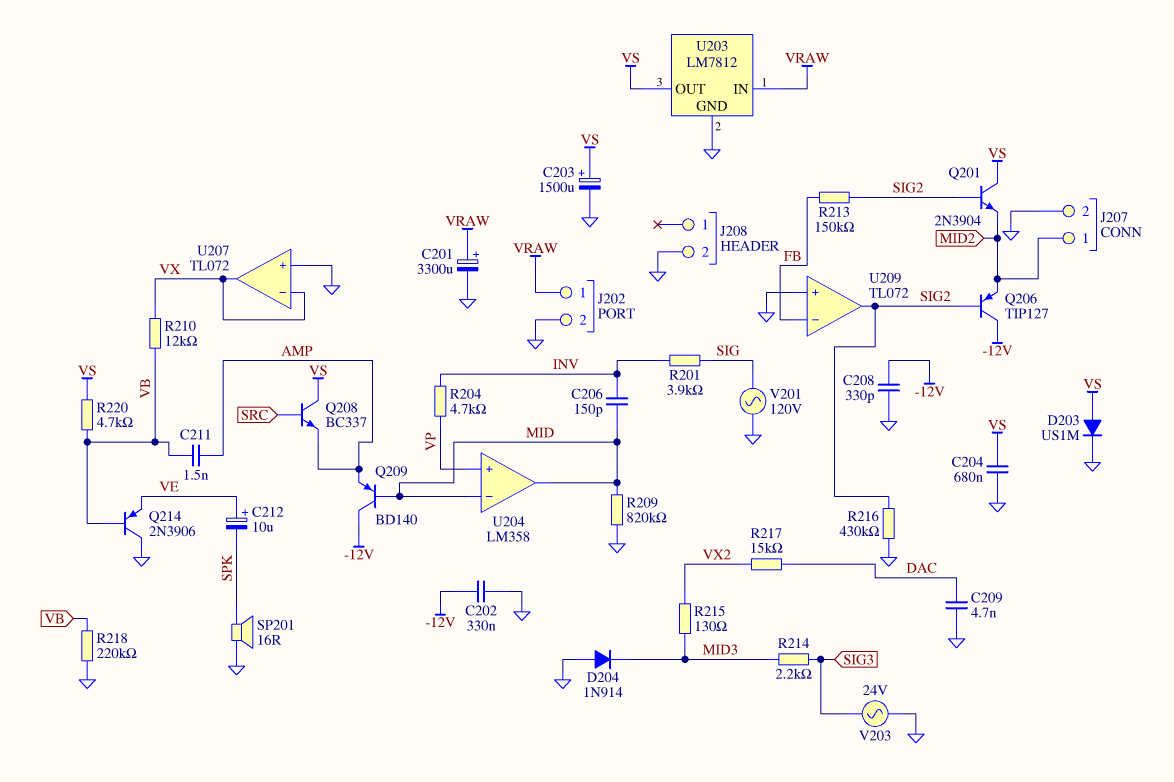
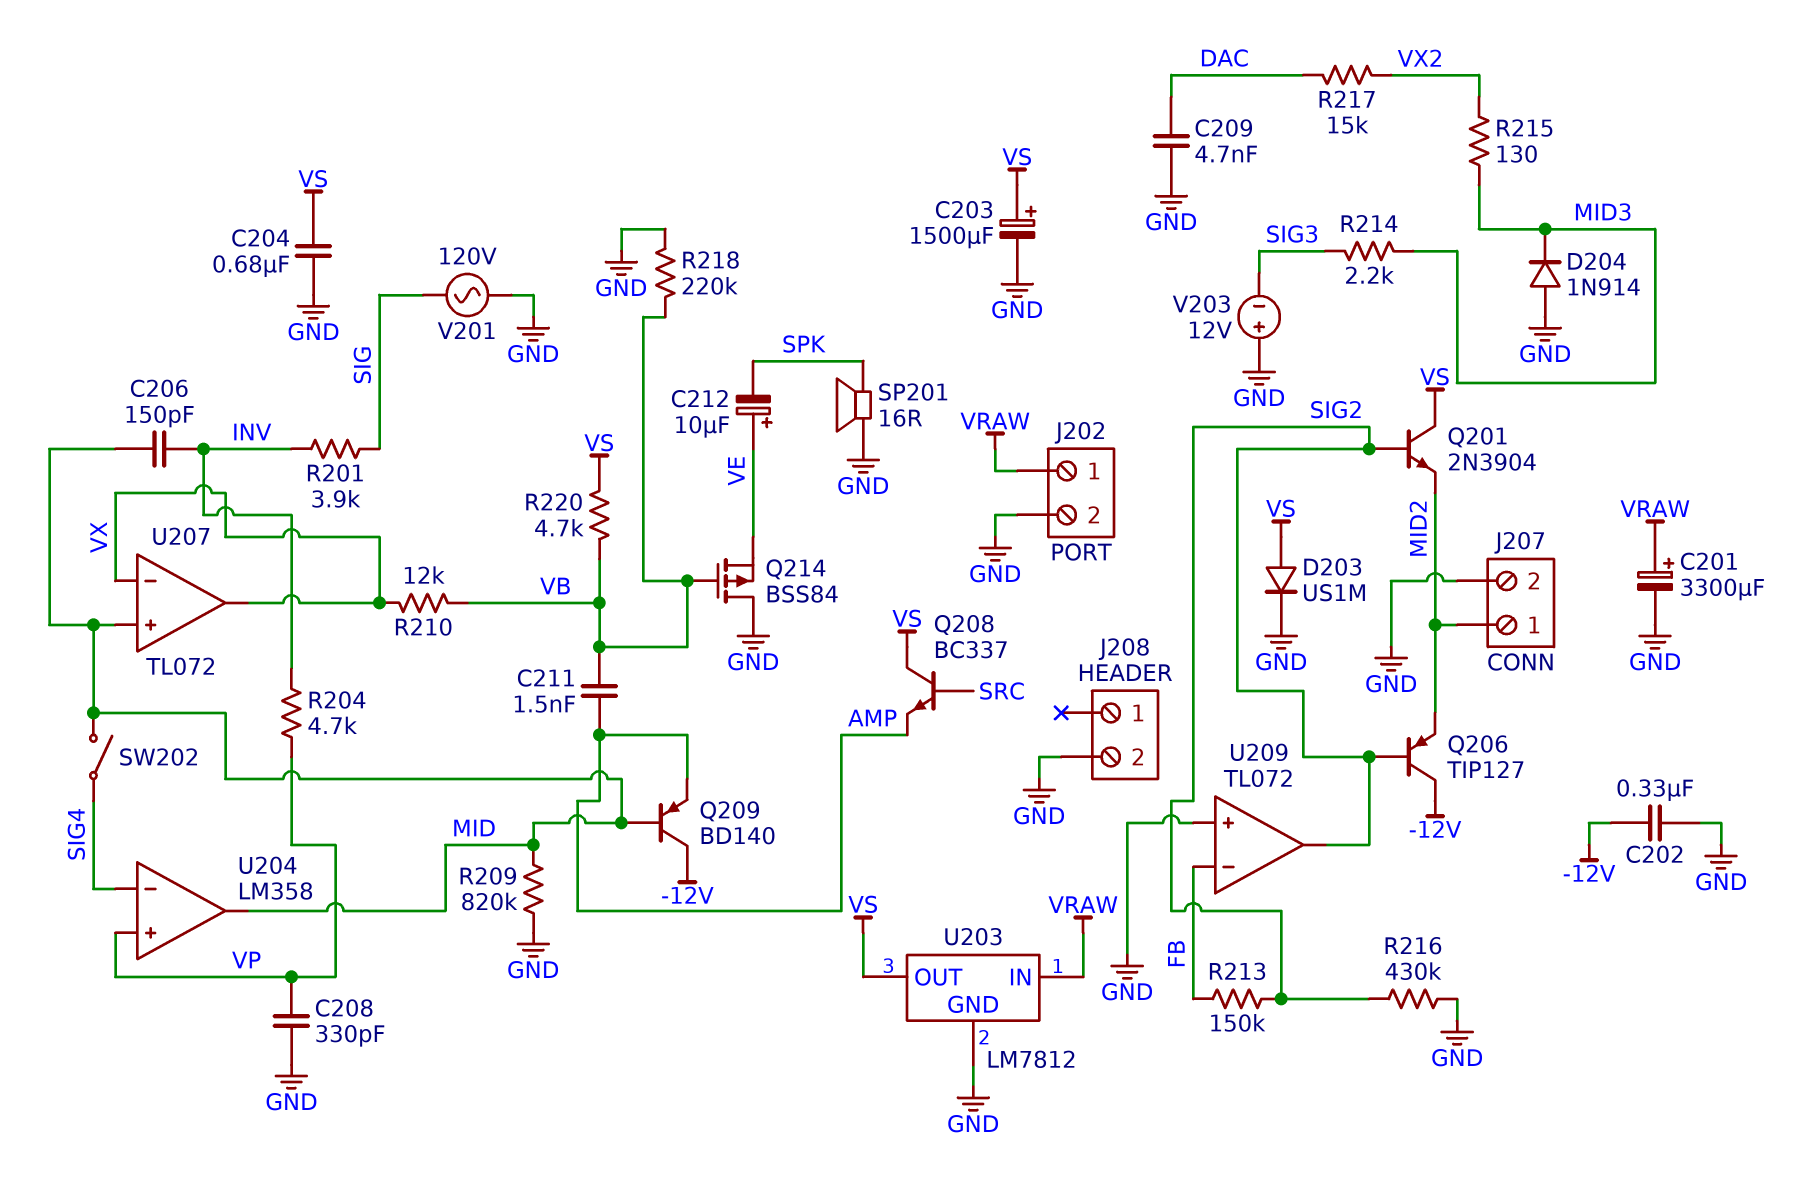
C208: 330pF (-12V, GND) -> 330pF (GND, VP)
Q214: PNP 2N3906 (B VB, C GND, E VE) -> PMOS BSS84 (G VB, D GND, S VE)
SW202: none -> switch (MID, SIG4)
U204 pin in-: MID -> SIG4
U207 pin in+: GND -> MID
V203: AC 24V (GND, SIG3) -> 12V (plus GND, minus SIG3)

